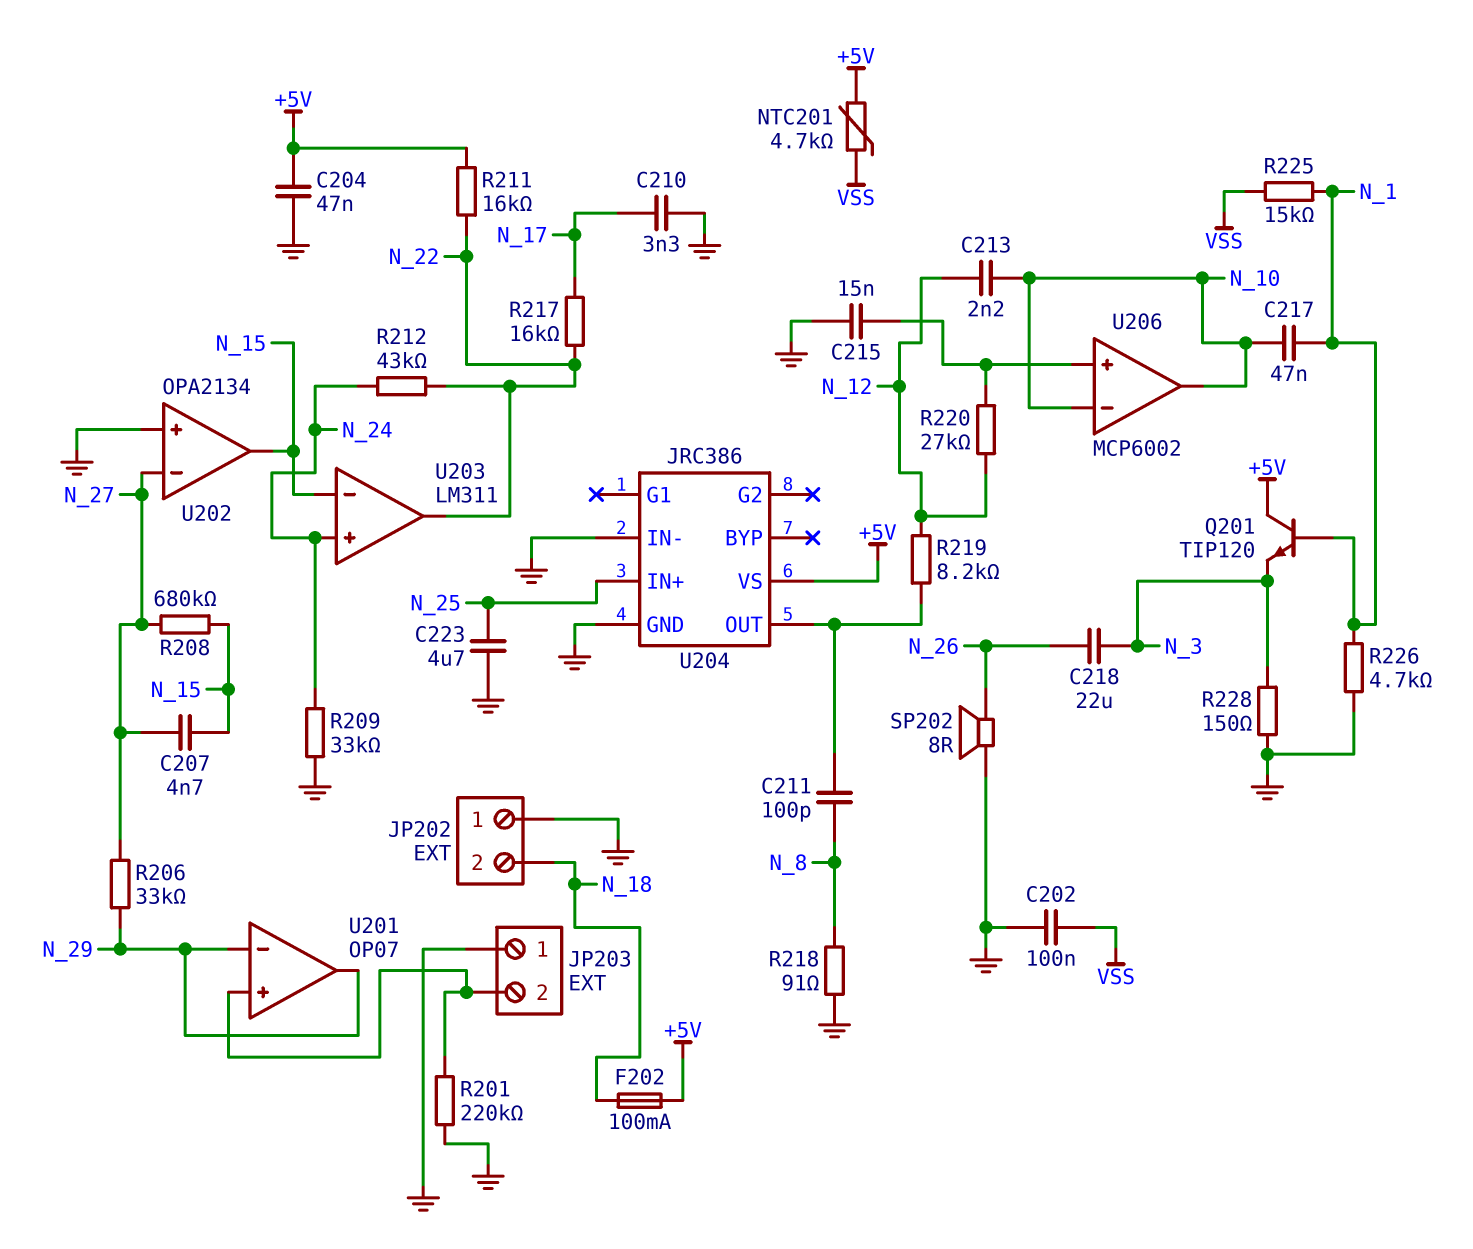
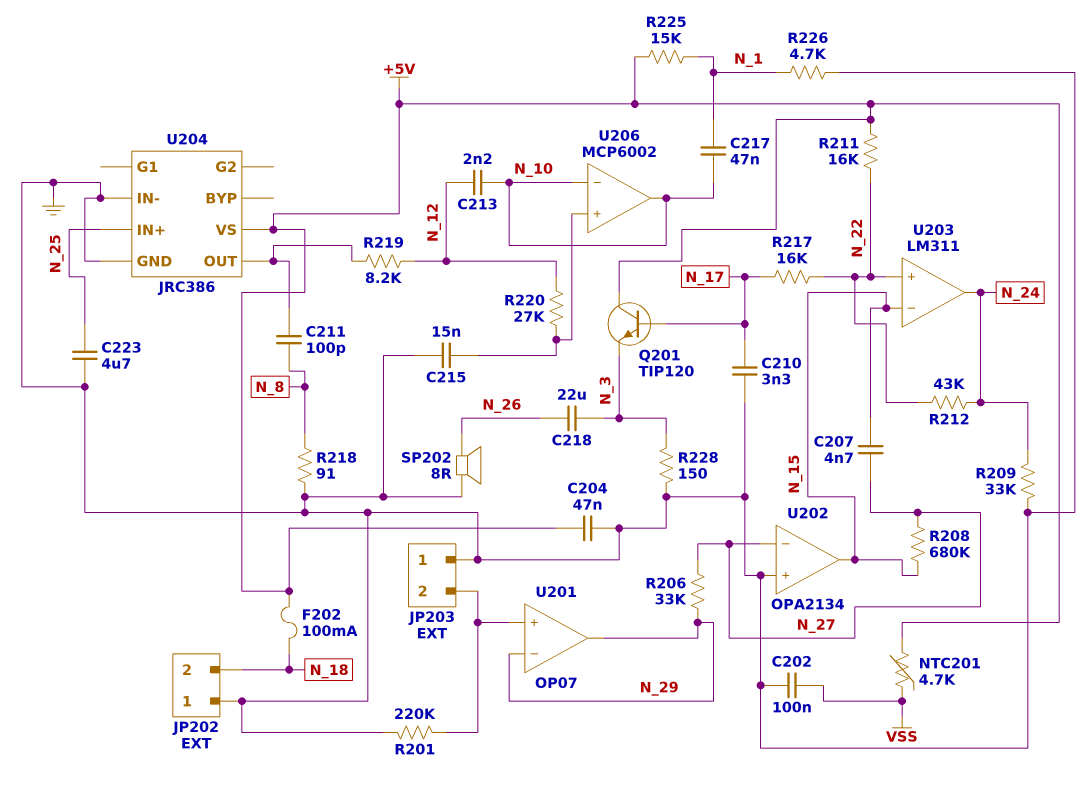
Q201: NPN TIP120 (B N_1, C +5V, E N_3) -> NPN TIP120 (B N_17, C +5V, E N_3)
R225: 15k (N_1, VSS) -> 15k (+5V, N_1)
U203 pin in+: N_24 -> N_22
U203 pin out: N_22 -> N_24

